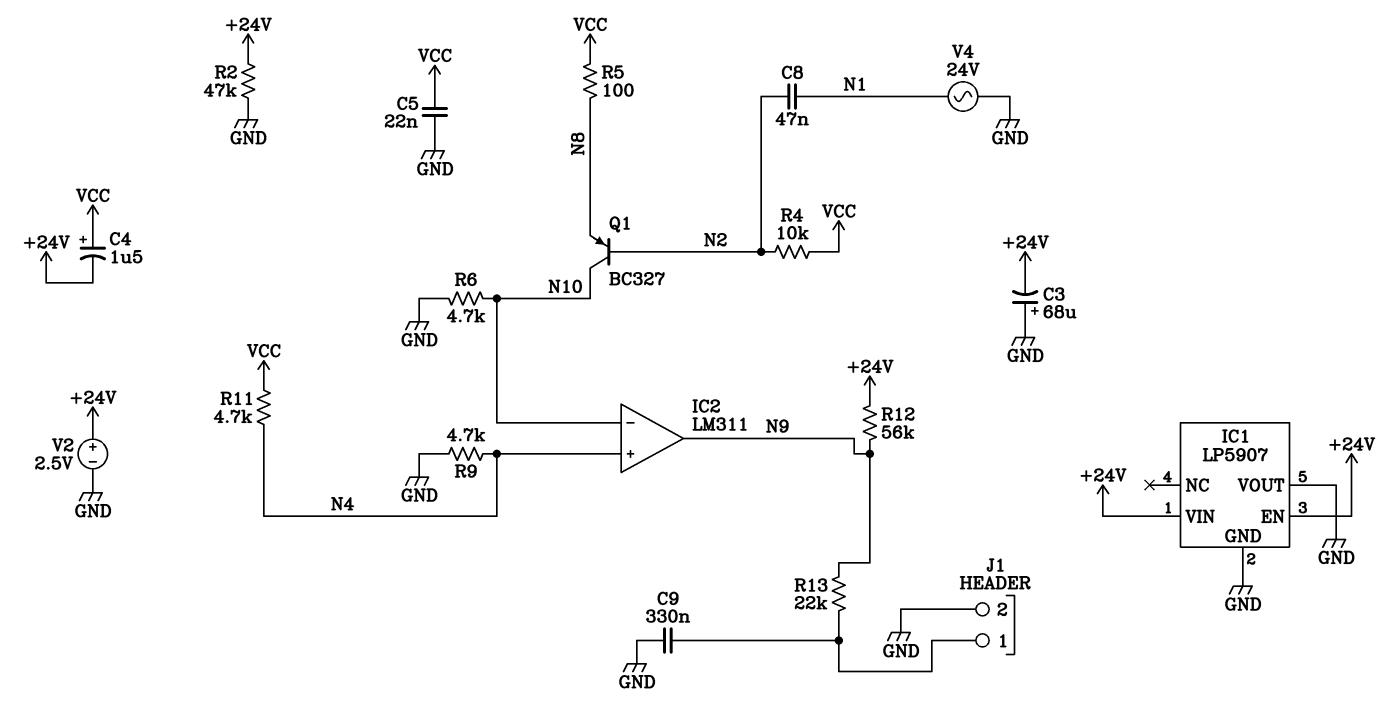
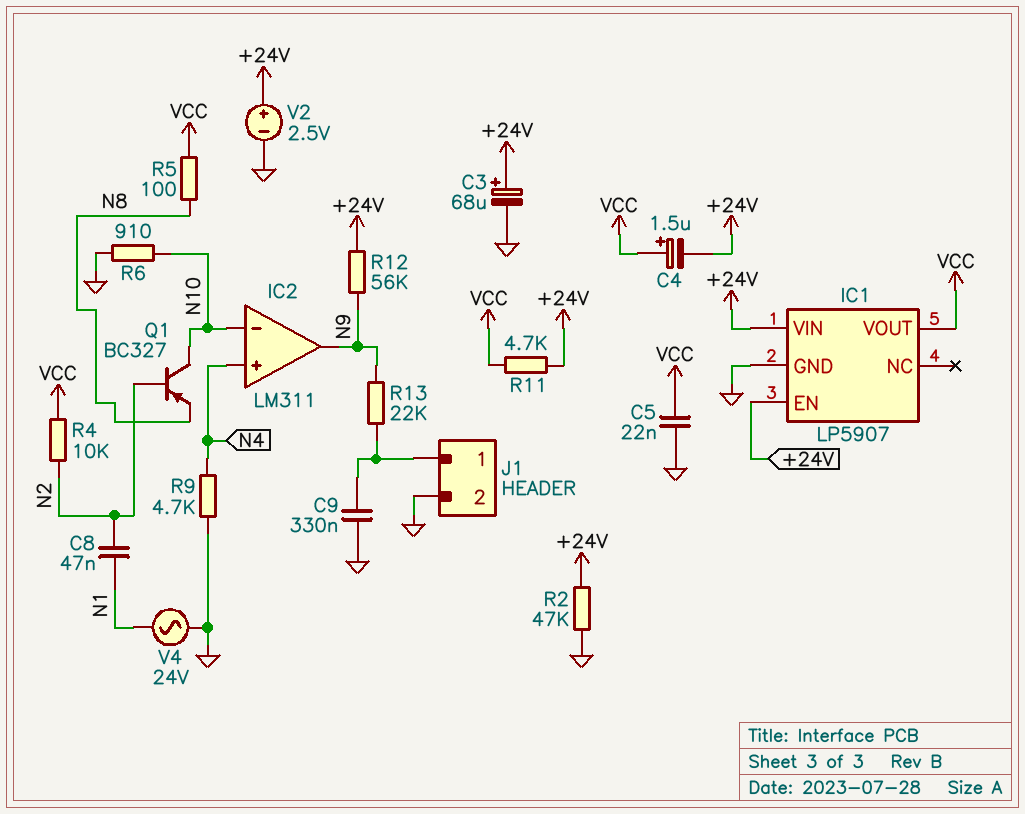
C3: 68uF (plus GND, minus +24V) -> 68uF (plus +24V, minus GND)
IC1 pin VOUT: GND -> VCC
R6: 4.7k (GND, N10) -> 910 (GND, N10)
R11: 4.7k (N4, VCC) -> 4.7k (+24V, VCC)

